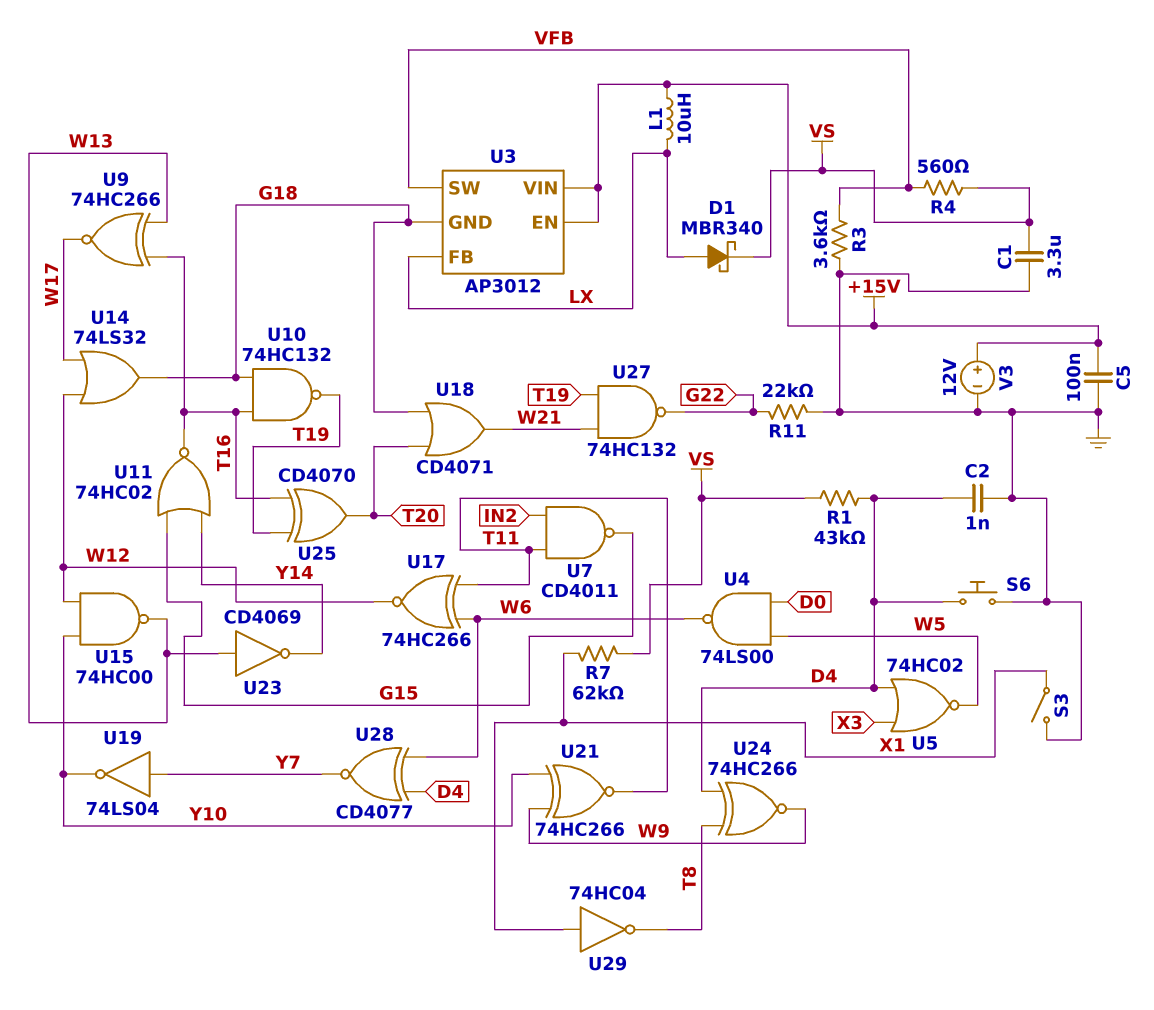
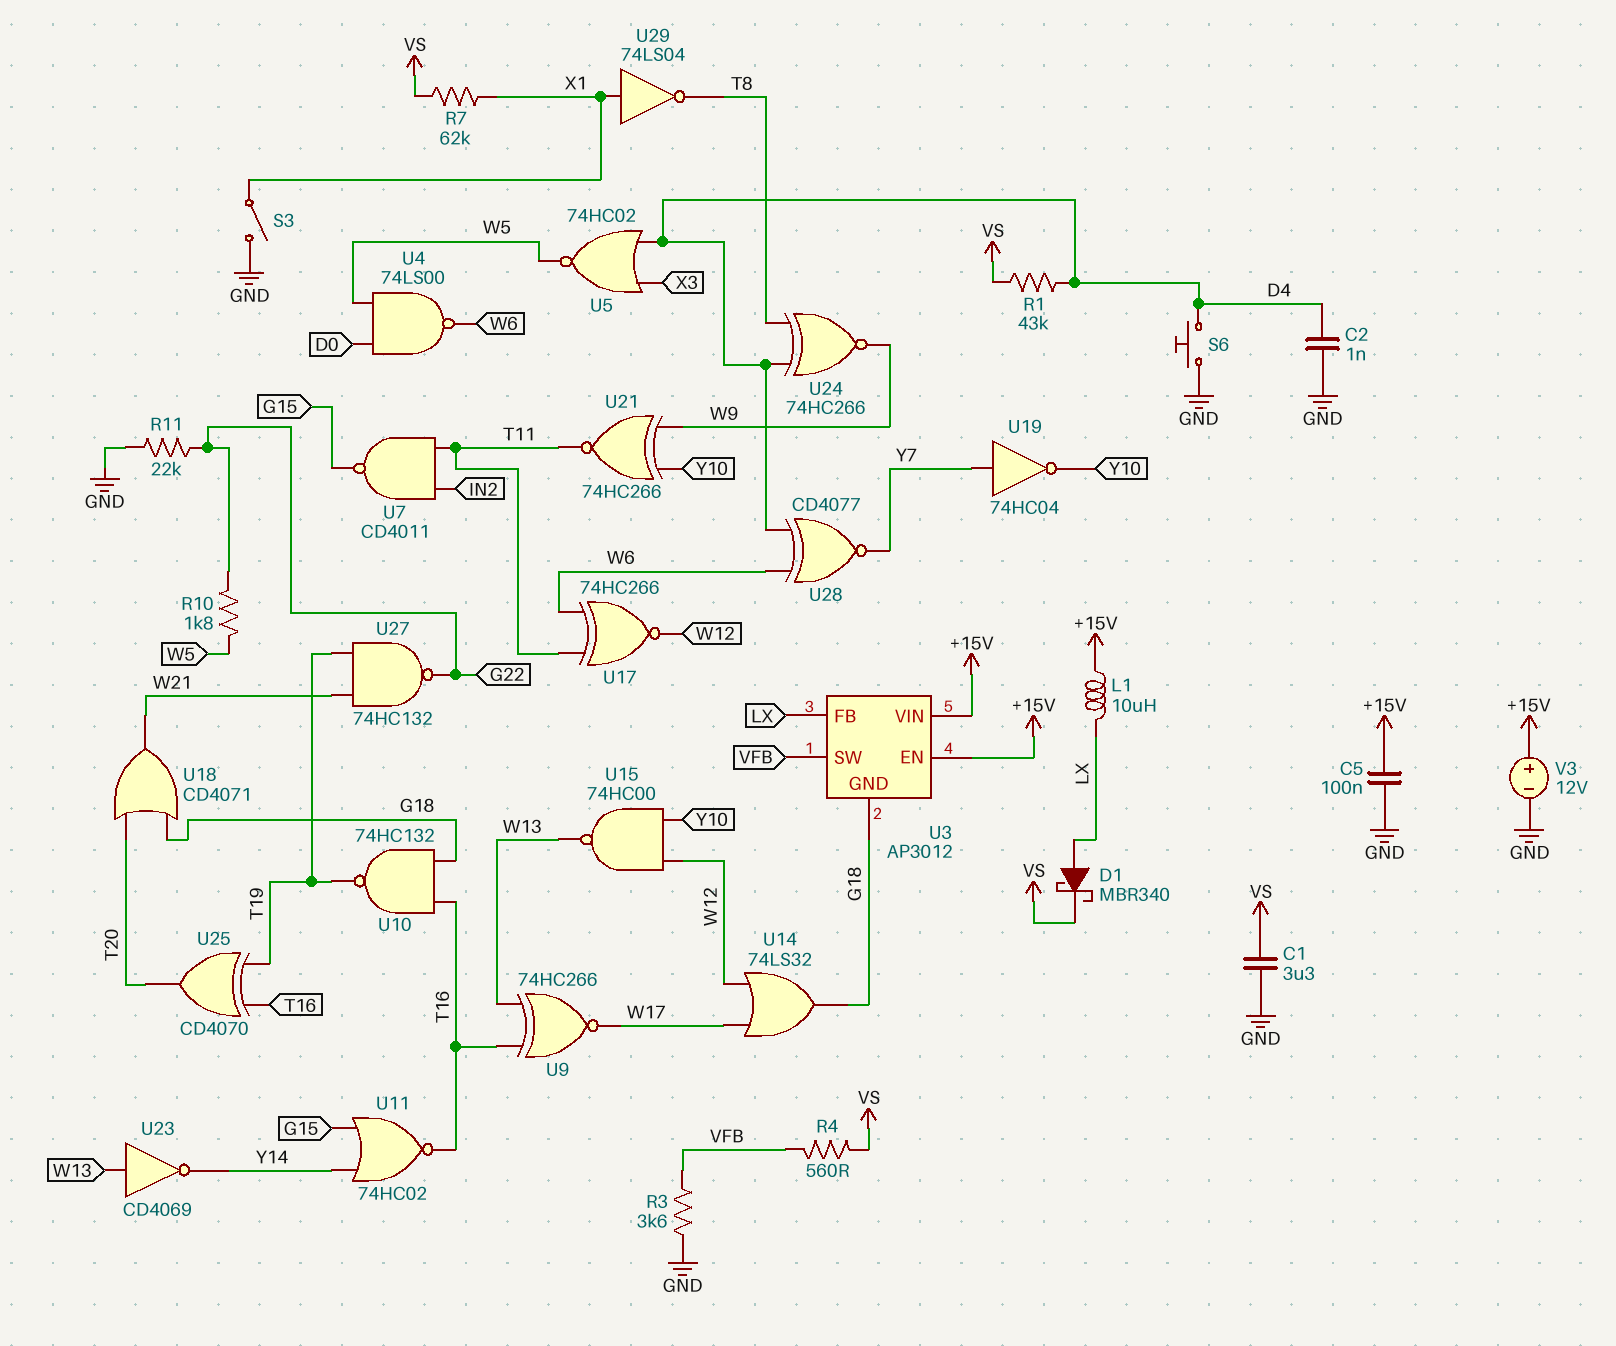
R10: none -> 1.8k (G22, W5)
U19: NOT 74LS04 (in Y7, out Y10) -> NOT 74HC04 (in Y7, out Y10)
U29: NOT 74HC04 (in X1, out T8) -> NOT 74LS04 (in X1, out T8)

